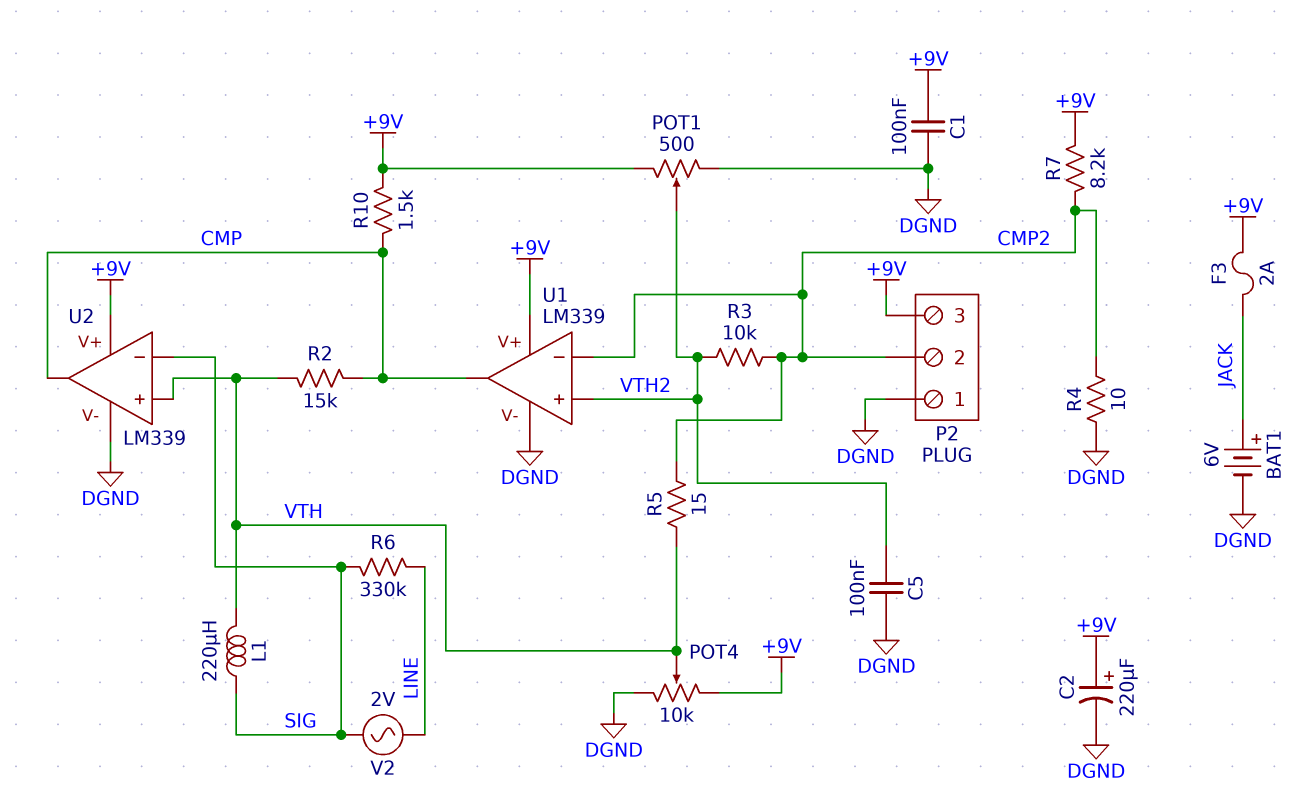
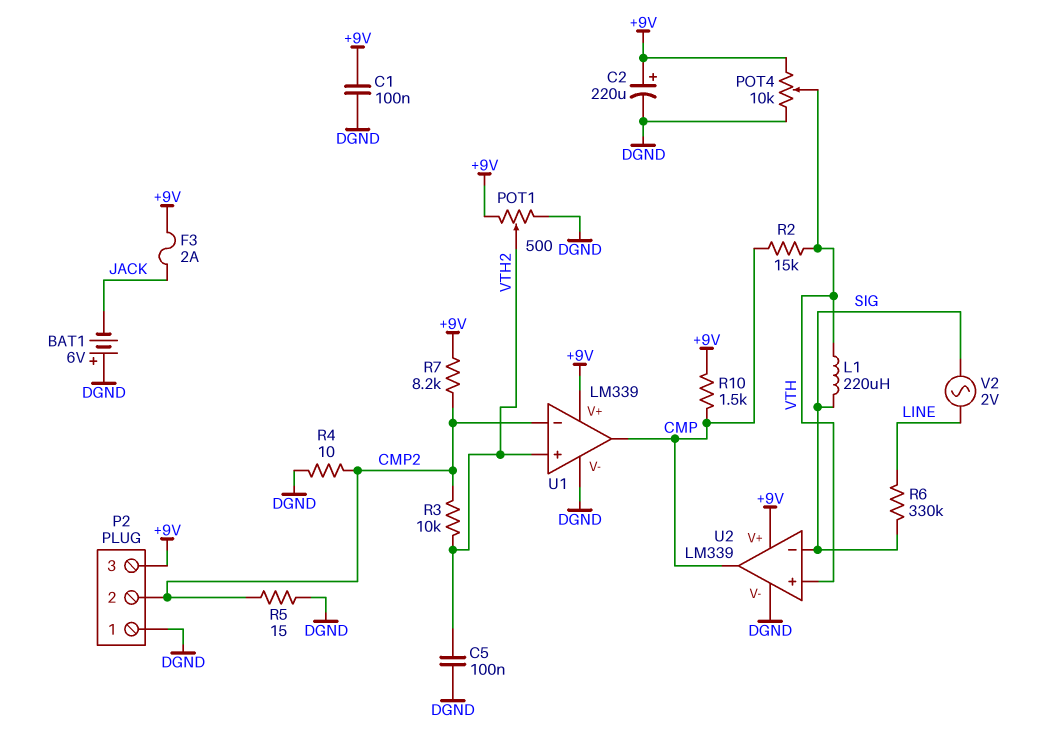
BAT1: 6V (plus JACK, minus DGND) -> 6V (plus DGND, minus JACK)
R5: 15 (CMP2, VTH) -> 15 (CMP2, DGND)

